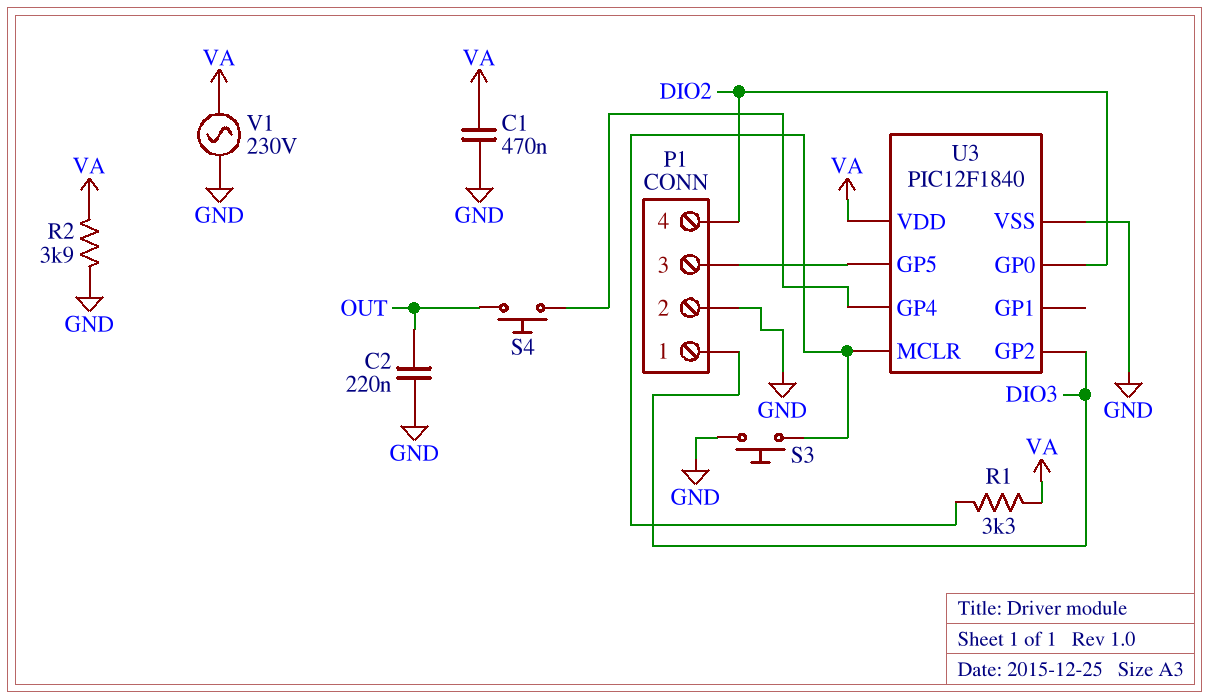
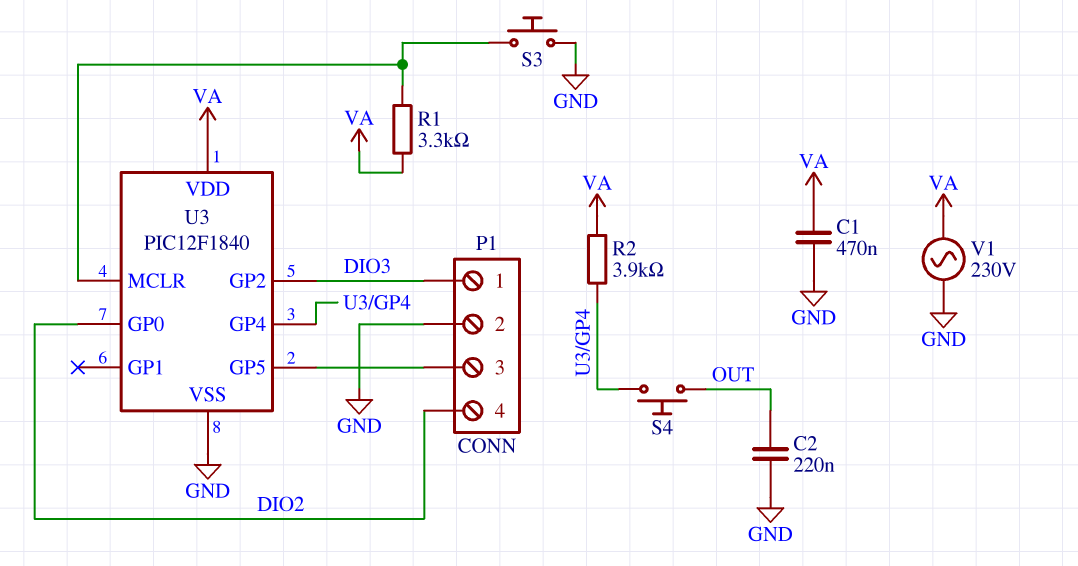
R2: 3.9k (GND, VA) -> 3.9k (U3/GP4, VA)

